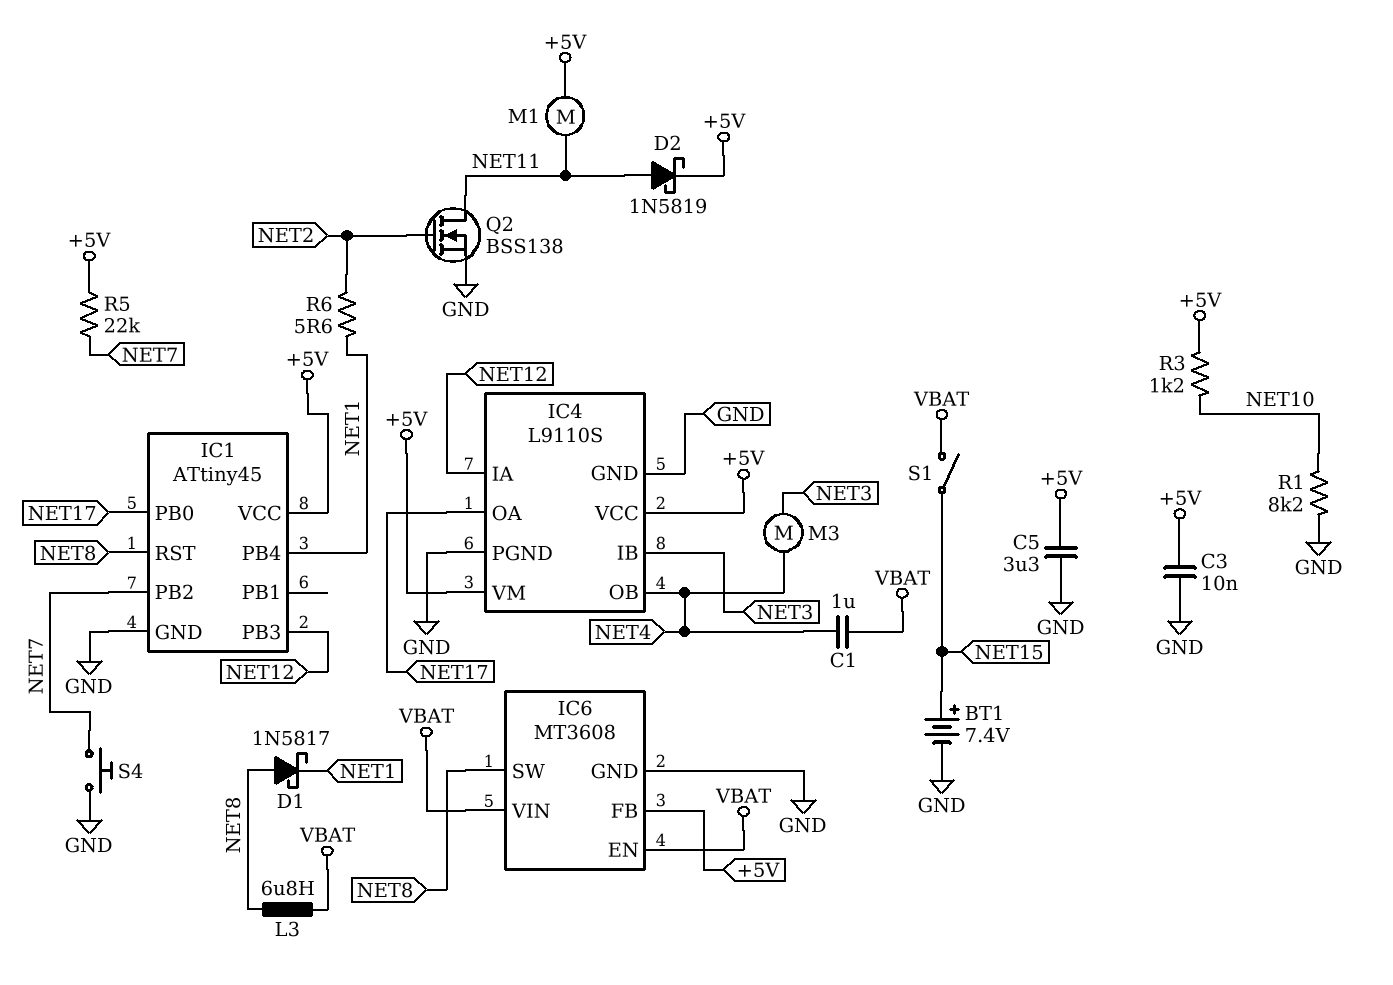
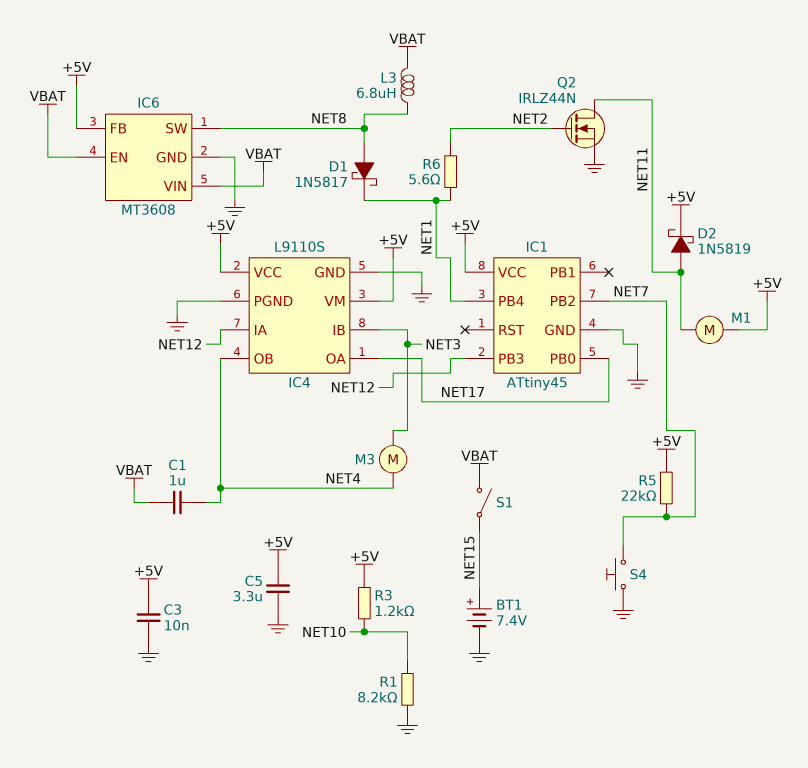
IC1 pin RST: NET8 -> none
Q2: NMOS BSS138 (G NET2, D NET11, S GND) -> NMOS IRLZ44N (G NET2, D NET11, S GND)

